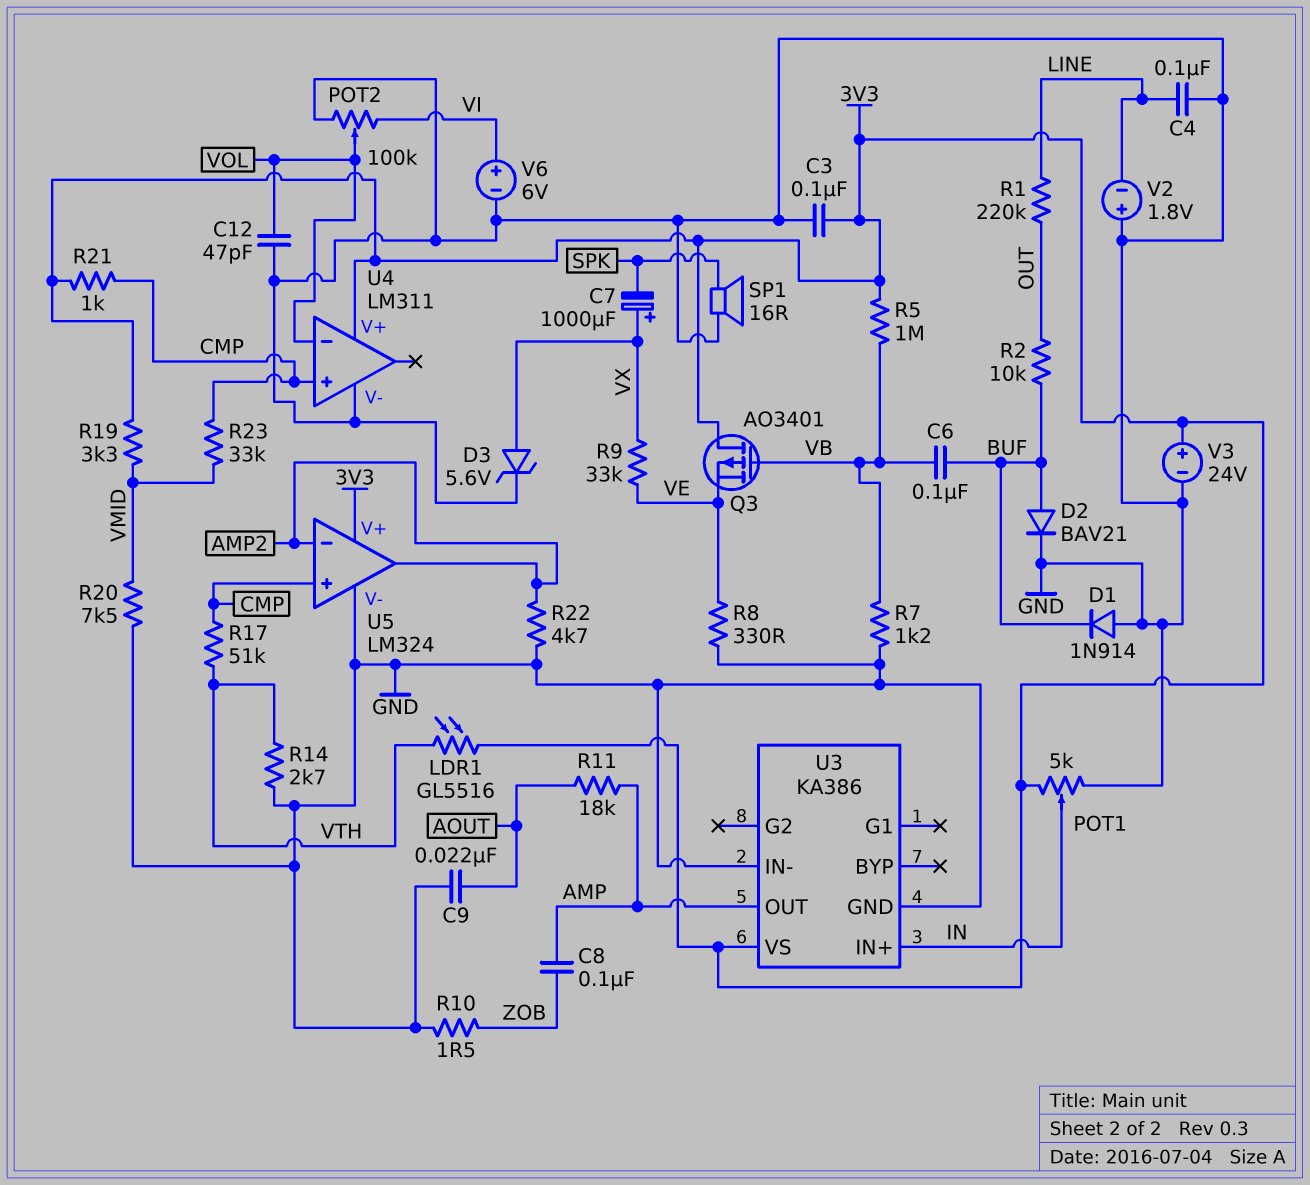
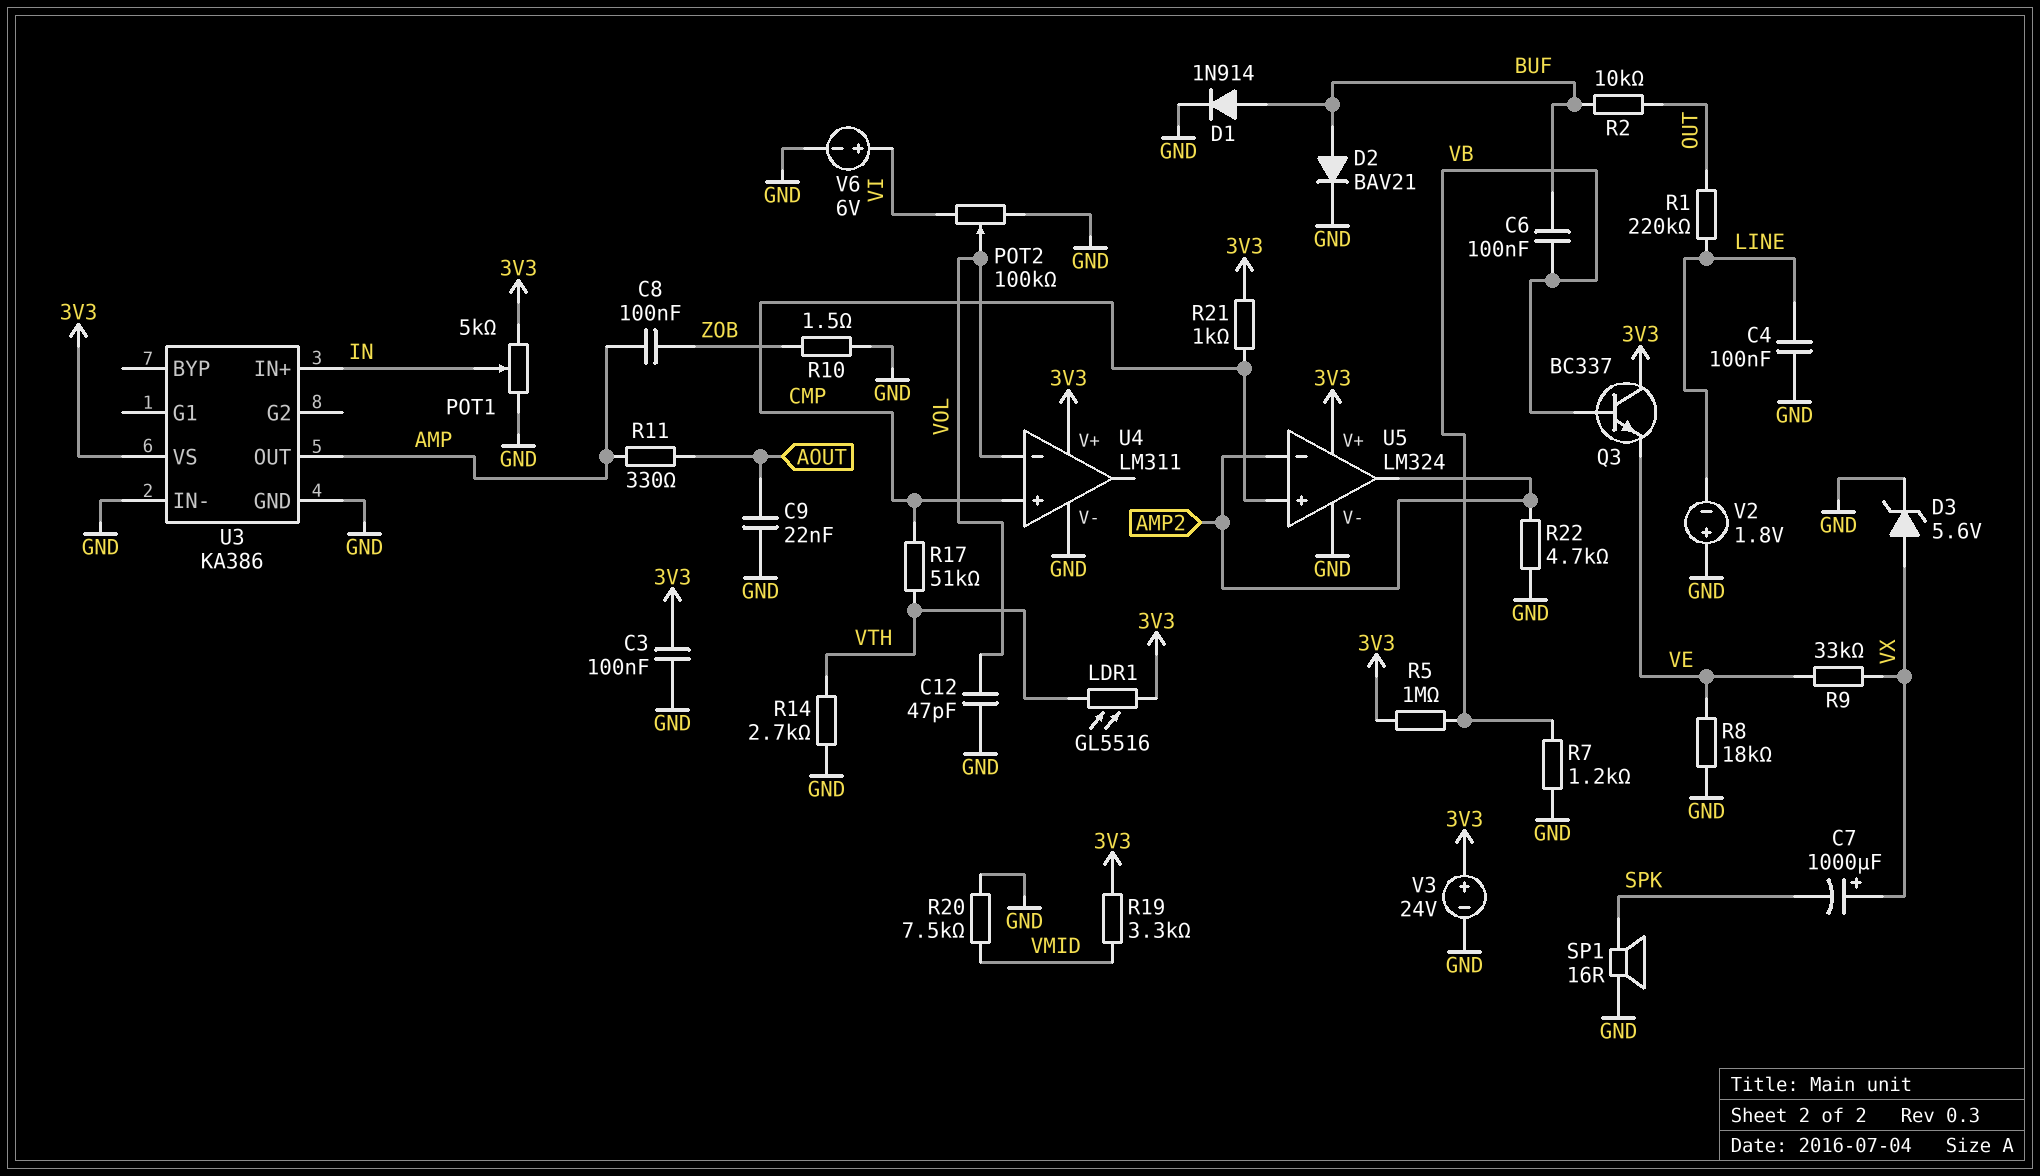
D1: diode 1N914 (A GND, K BUF) -> diode 1N914 (A BUF, K GND)
Q3: PMOS AO3401 (G VB, D 3V3, S VE) -> NPN BC337 (B VB, C 3V3, E VE)
R8: 330 (GND, VE) -> 18k (GND, VE)
R11: 18k (AMP, AOUT) -> 330 (AMP, AOUT)
R23: 33k (CMP, VMID) -> none

